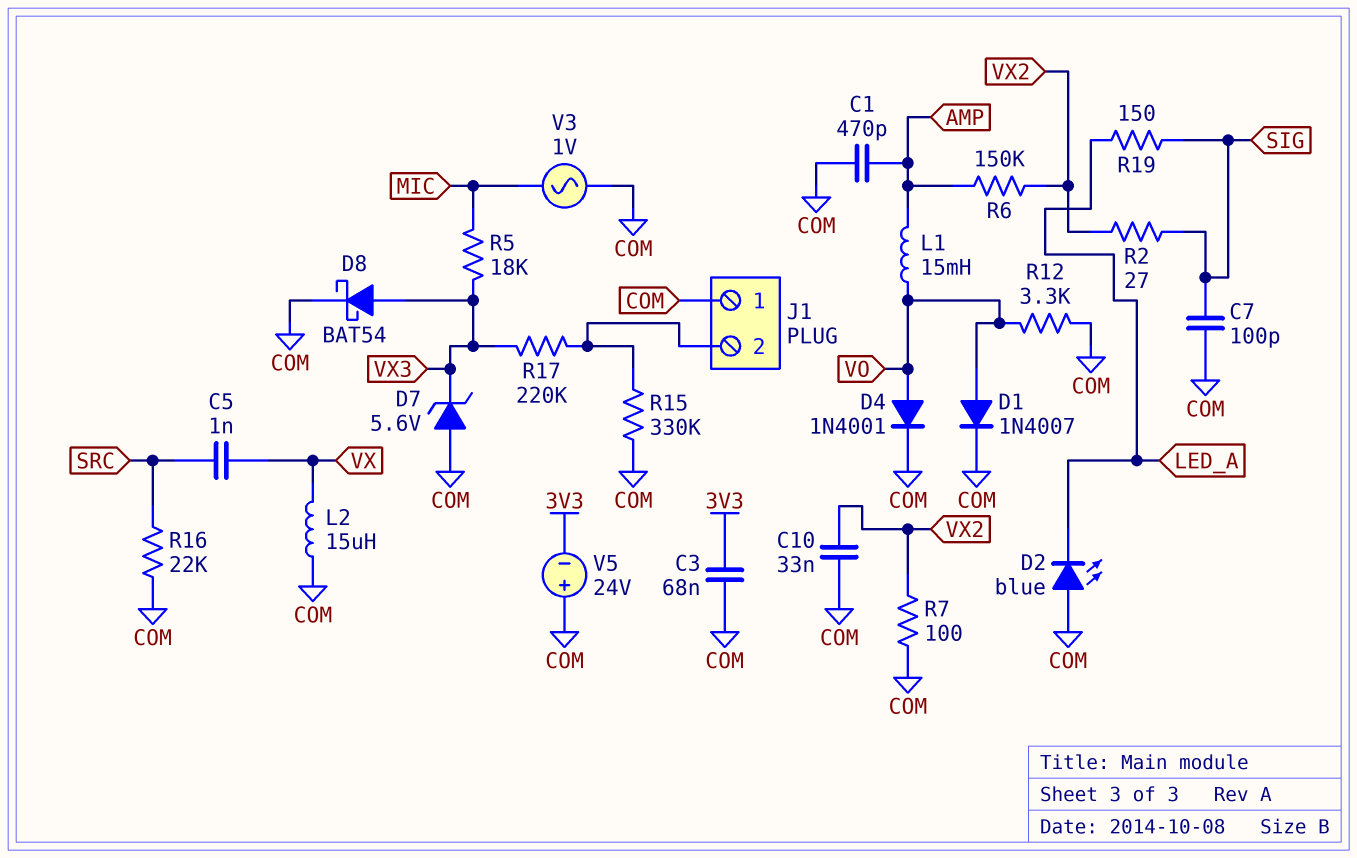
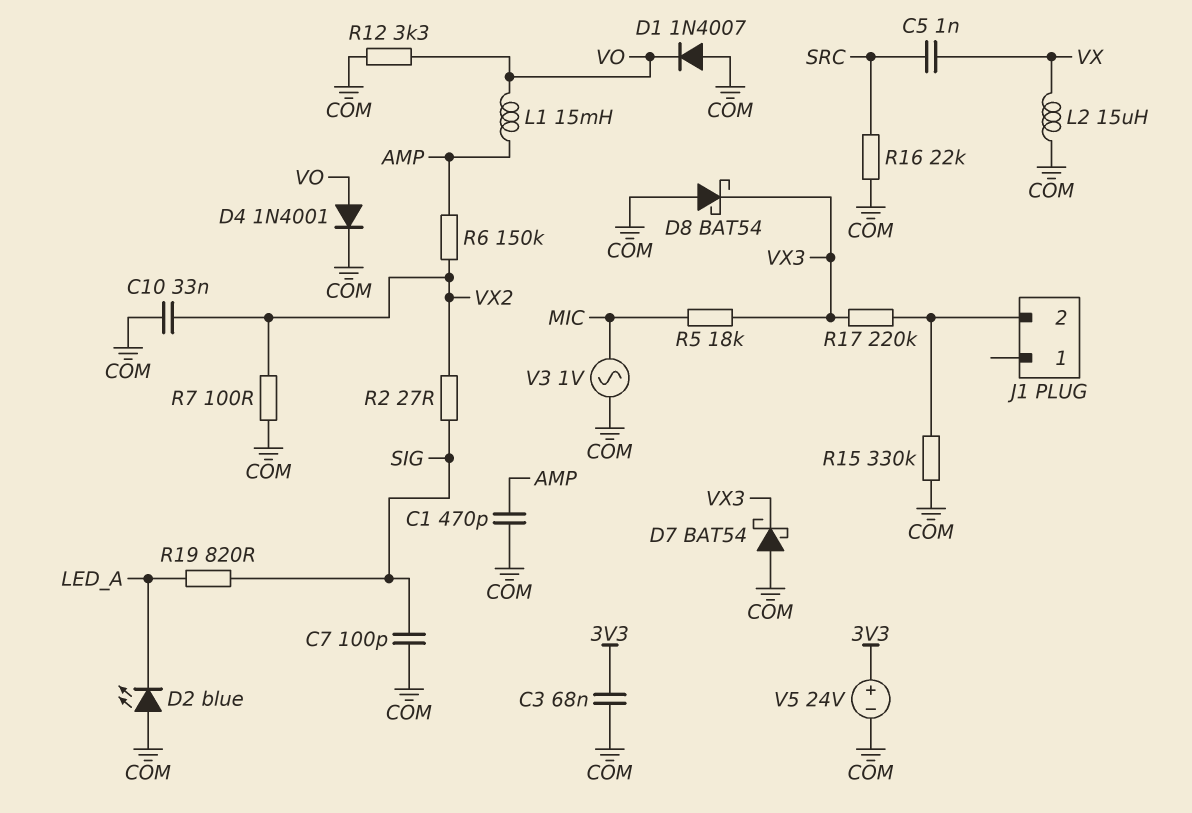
D1: diode 1N4007 (A VO, K COM) -> diode 1N4007 (A COM, K VO)
D7: zener 5.6V (A COM, K VX3) -> schottky BAT54 (A COM, K VX3)
D8: schottky BAT54 (A VX3, K COM) -> schottky BAT54 (A COM, K VX3)
J1 pin 1: COM -> none
R19: 150 (LED_A, SIG) -> 820 (LED_A, SIG)
V5: 24V (plus COM, minus 3V3) -> 24V (plus 3V3, minus COM)

